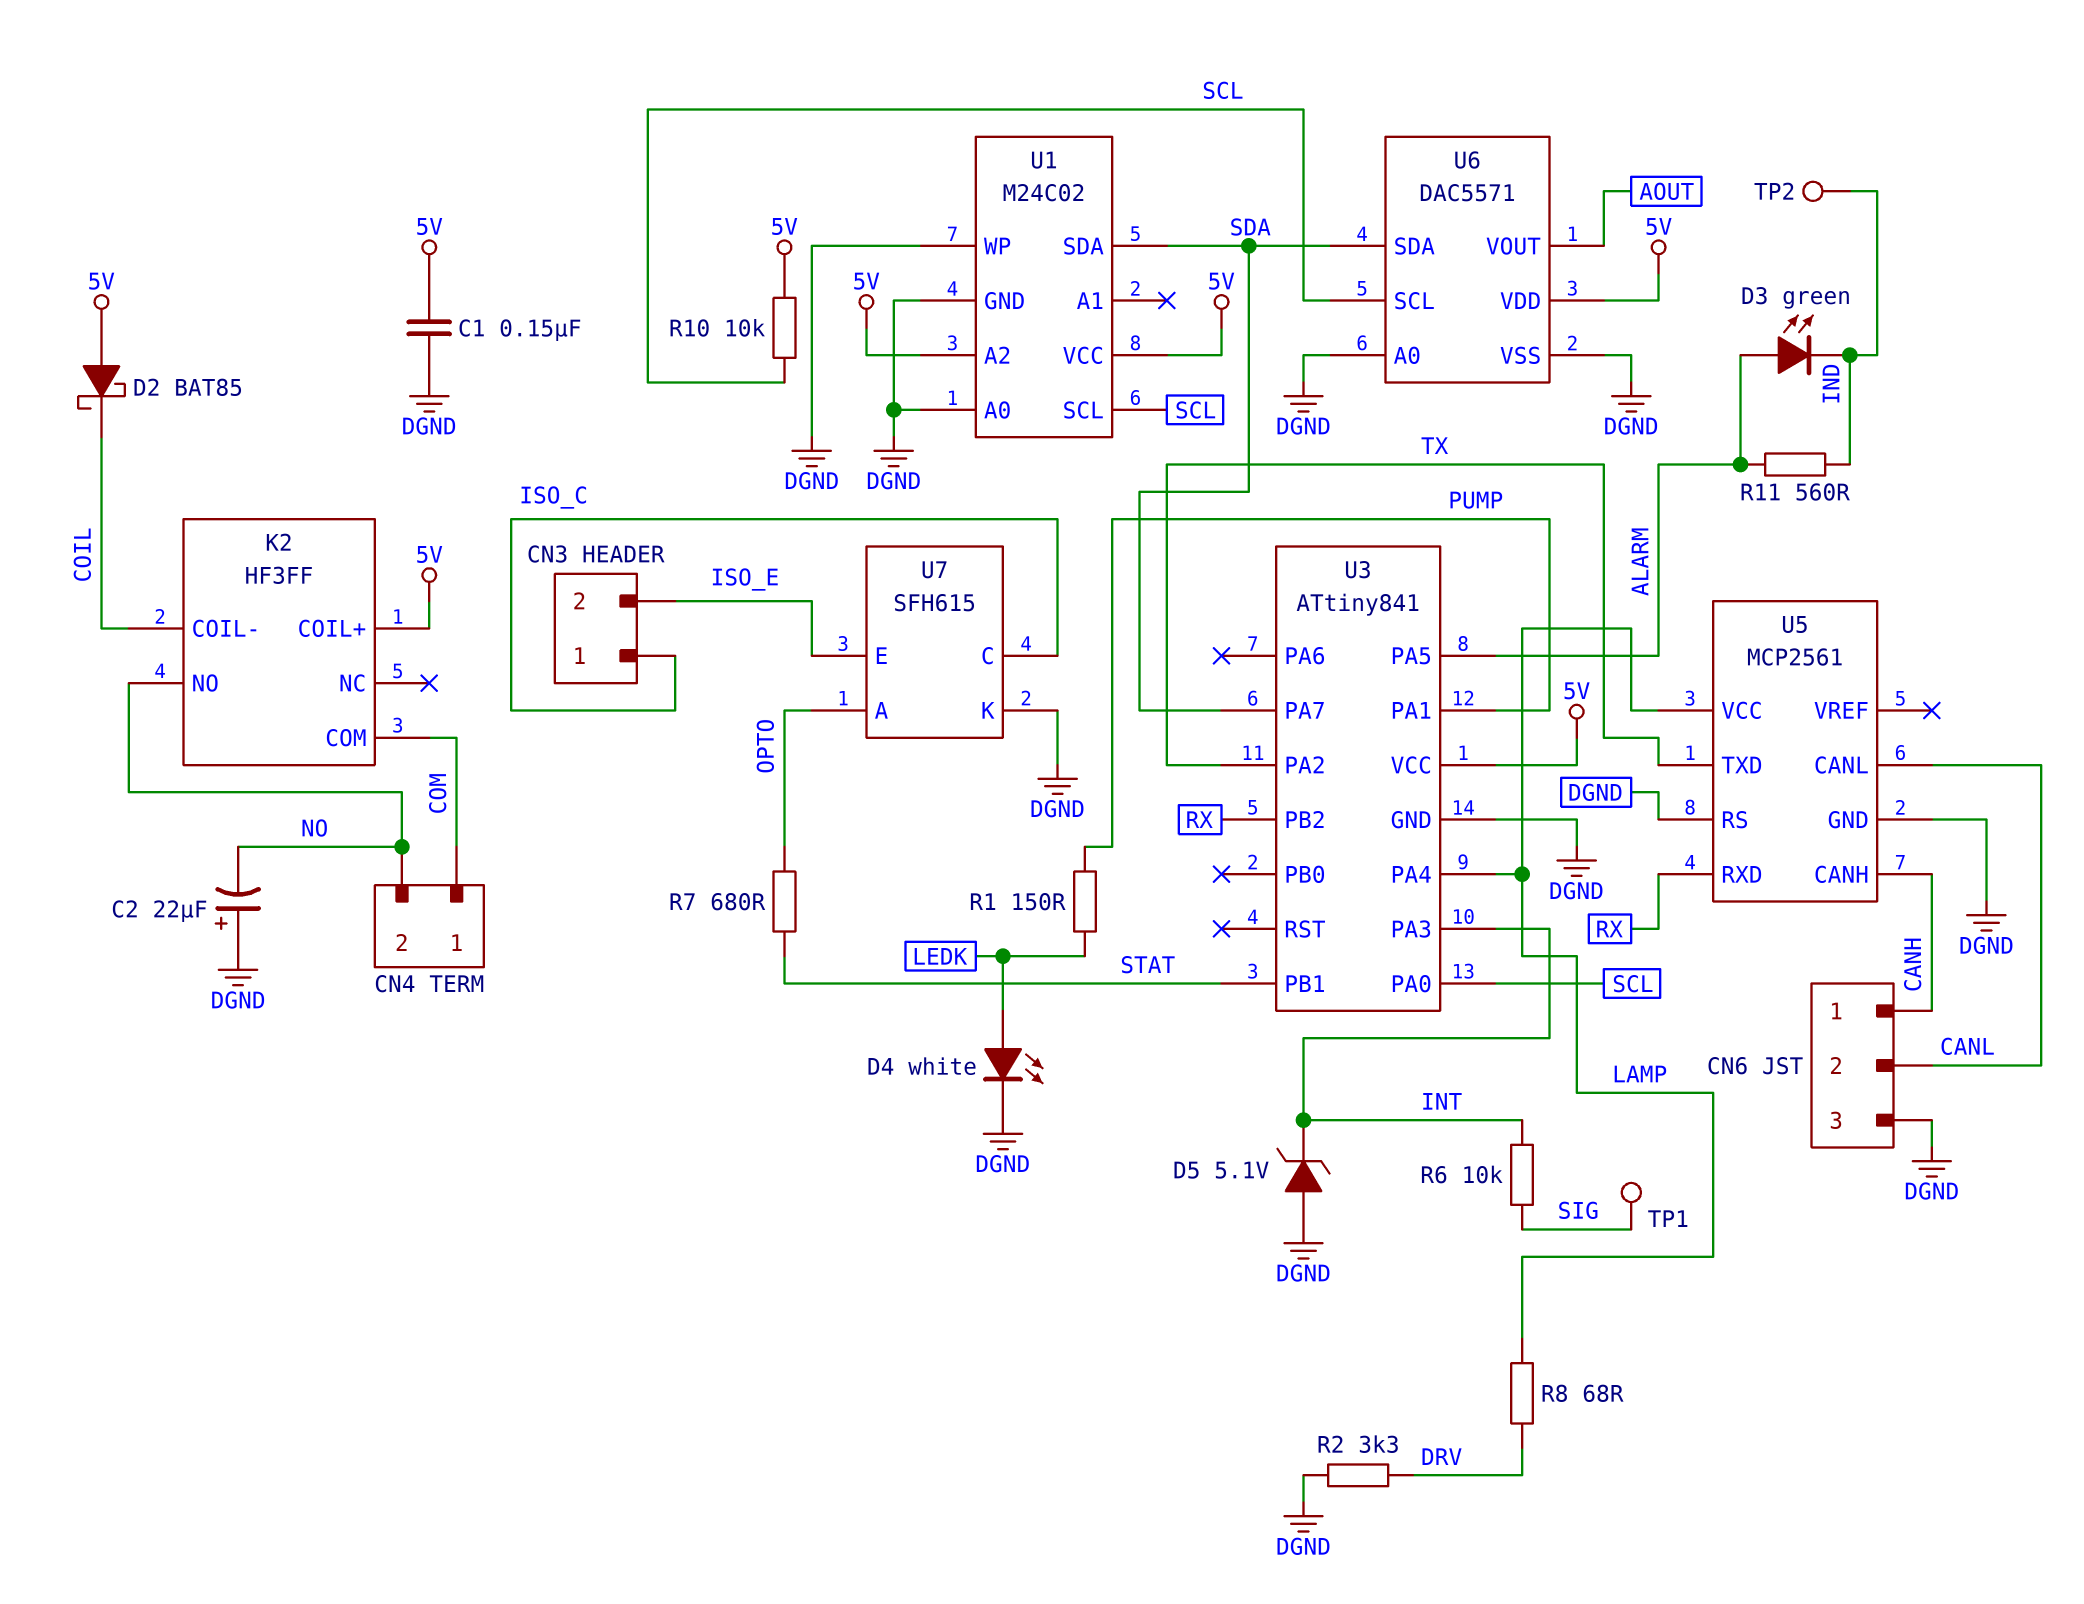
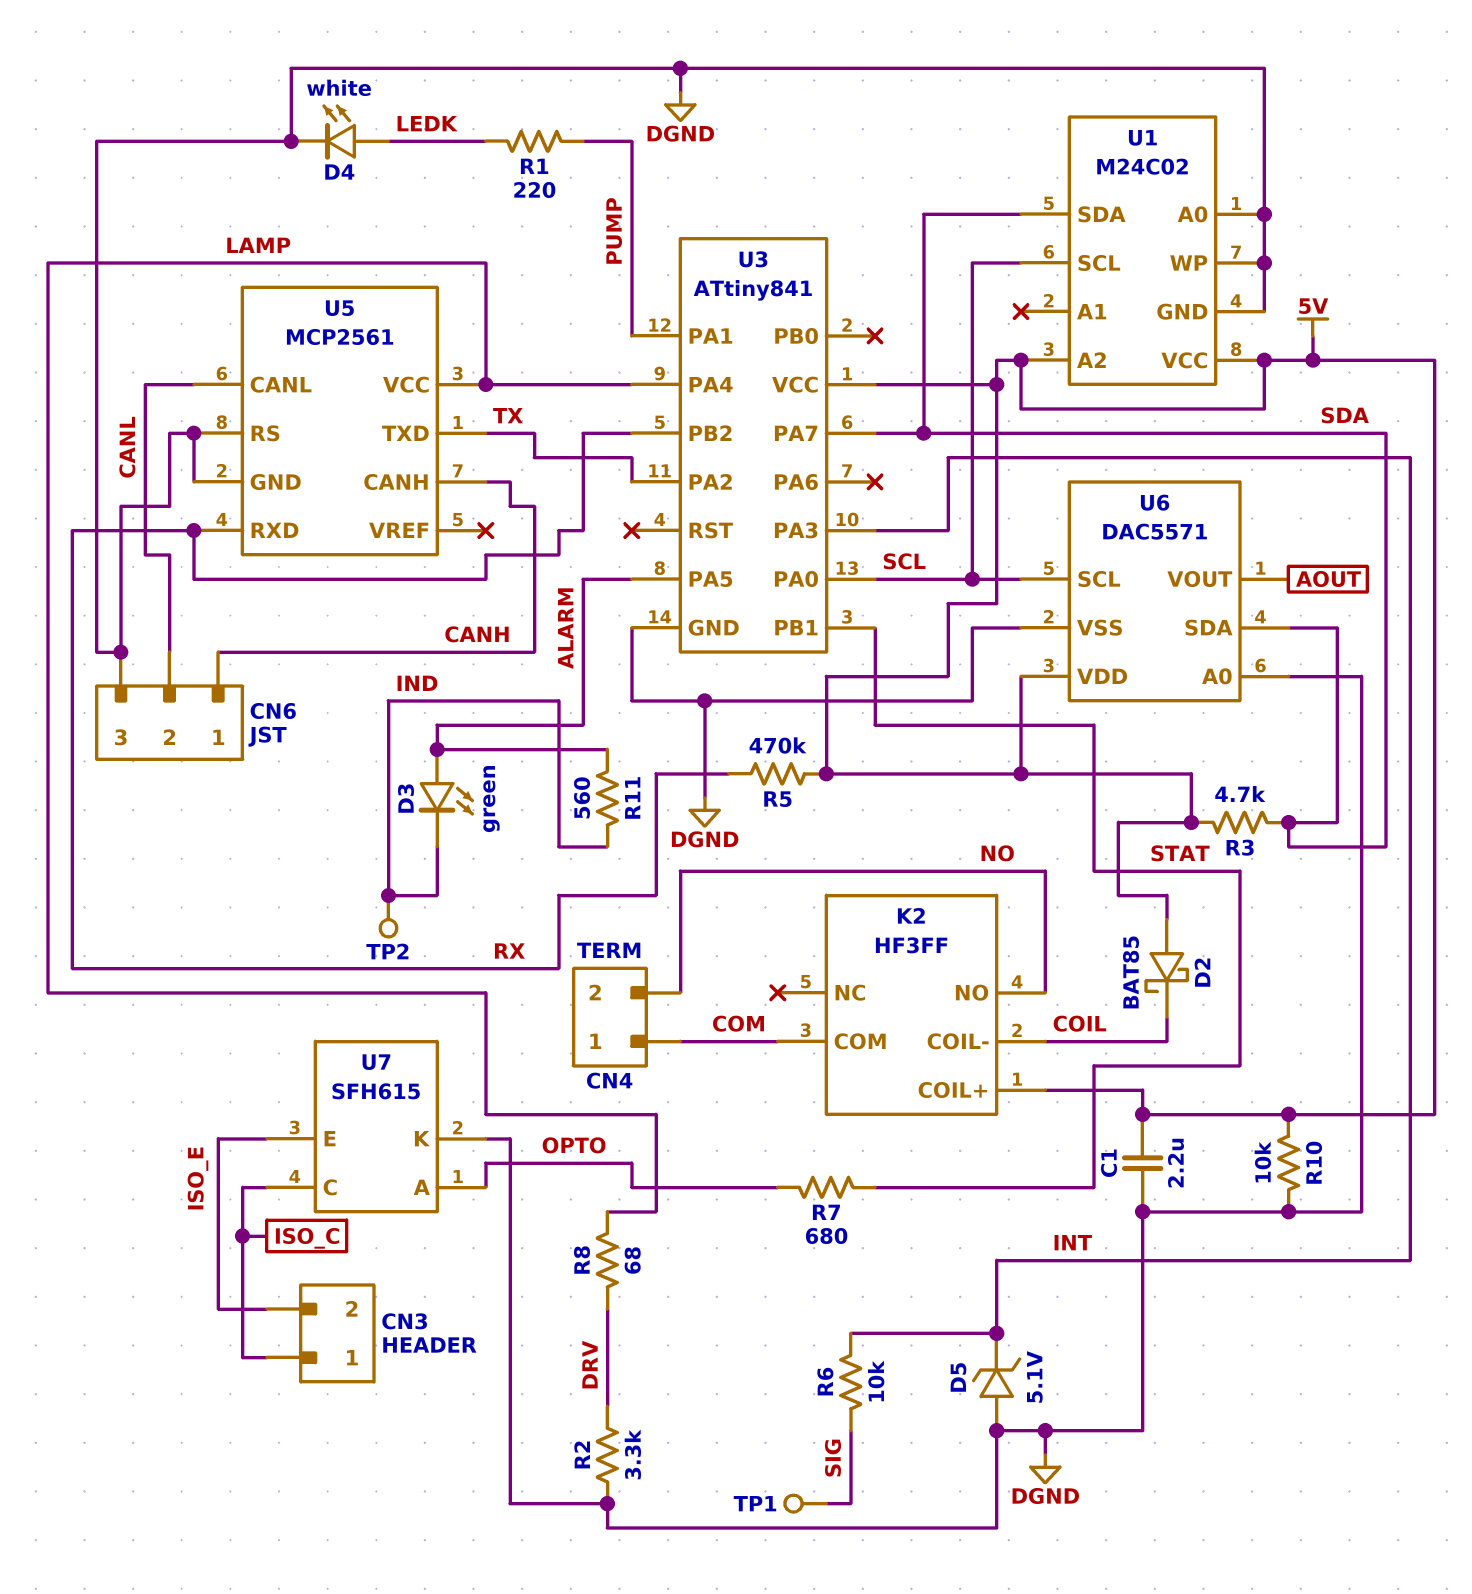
C1: 150nF (5V, DGND) -> 2.2uF (5V, DGND)
C2: 22uF (plus DGND, minus NO) -> none
R1: 150 (LEDK, PUMP) -> 220 (LEDK, PUMP)
R3: none -> 4.7k (5V, SDA)
R5: none -> 470k (5V, RX)
R10: 10k (5V, SCL) -> 10k (5V, DGND)

